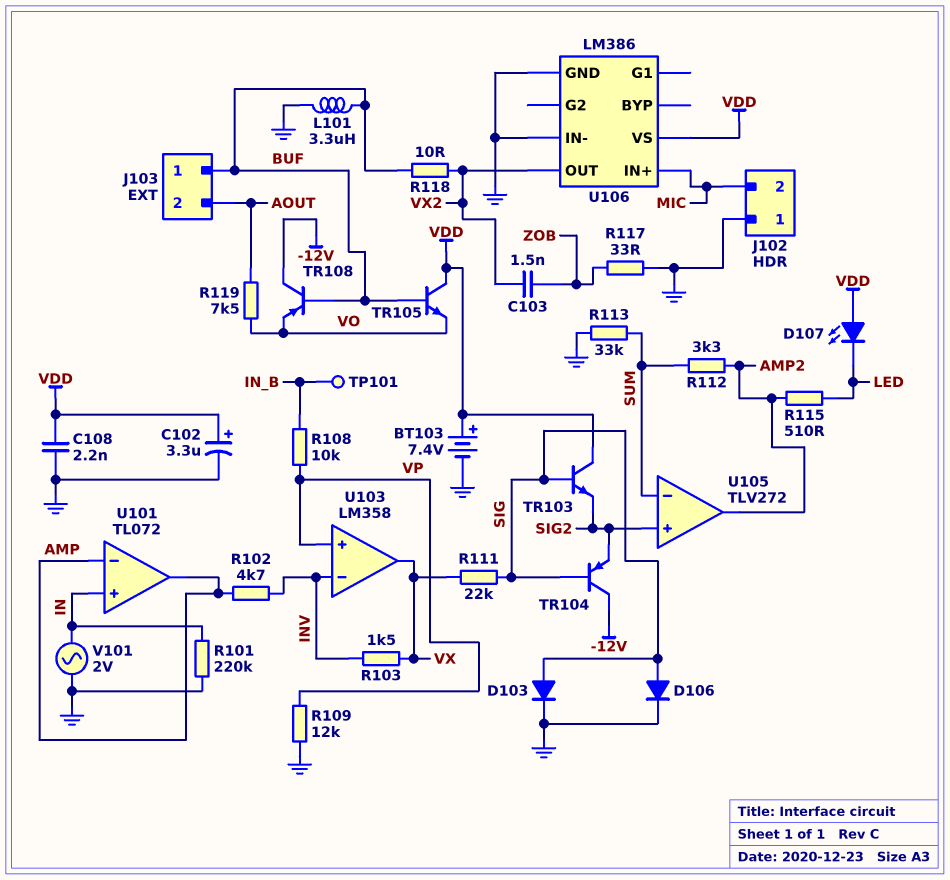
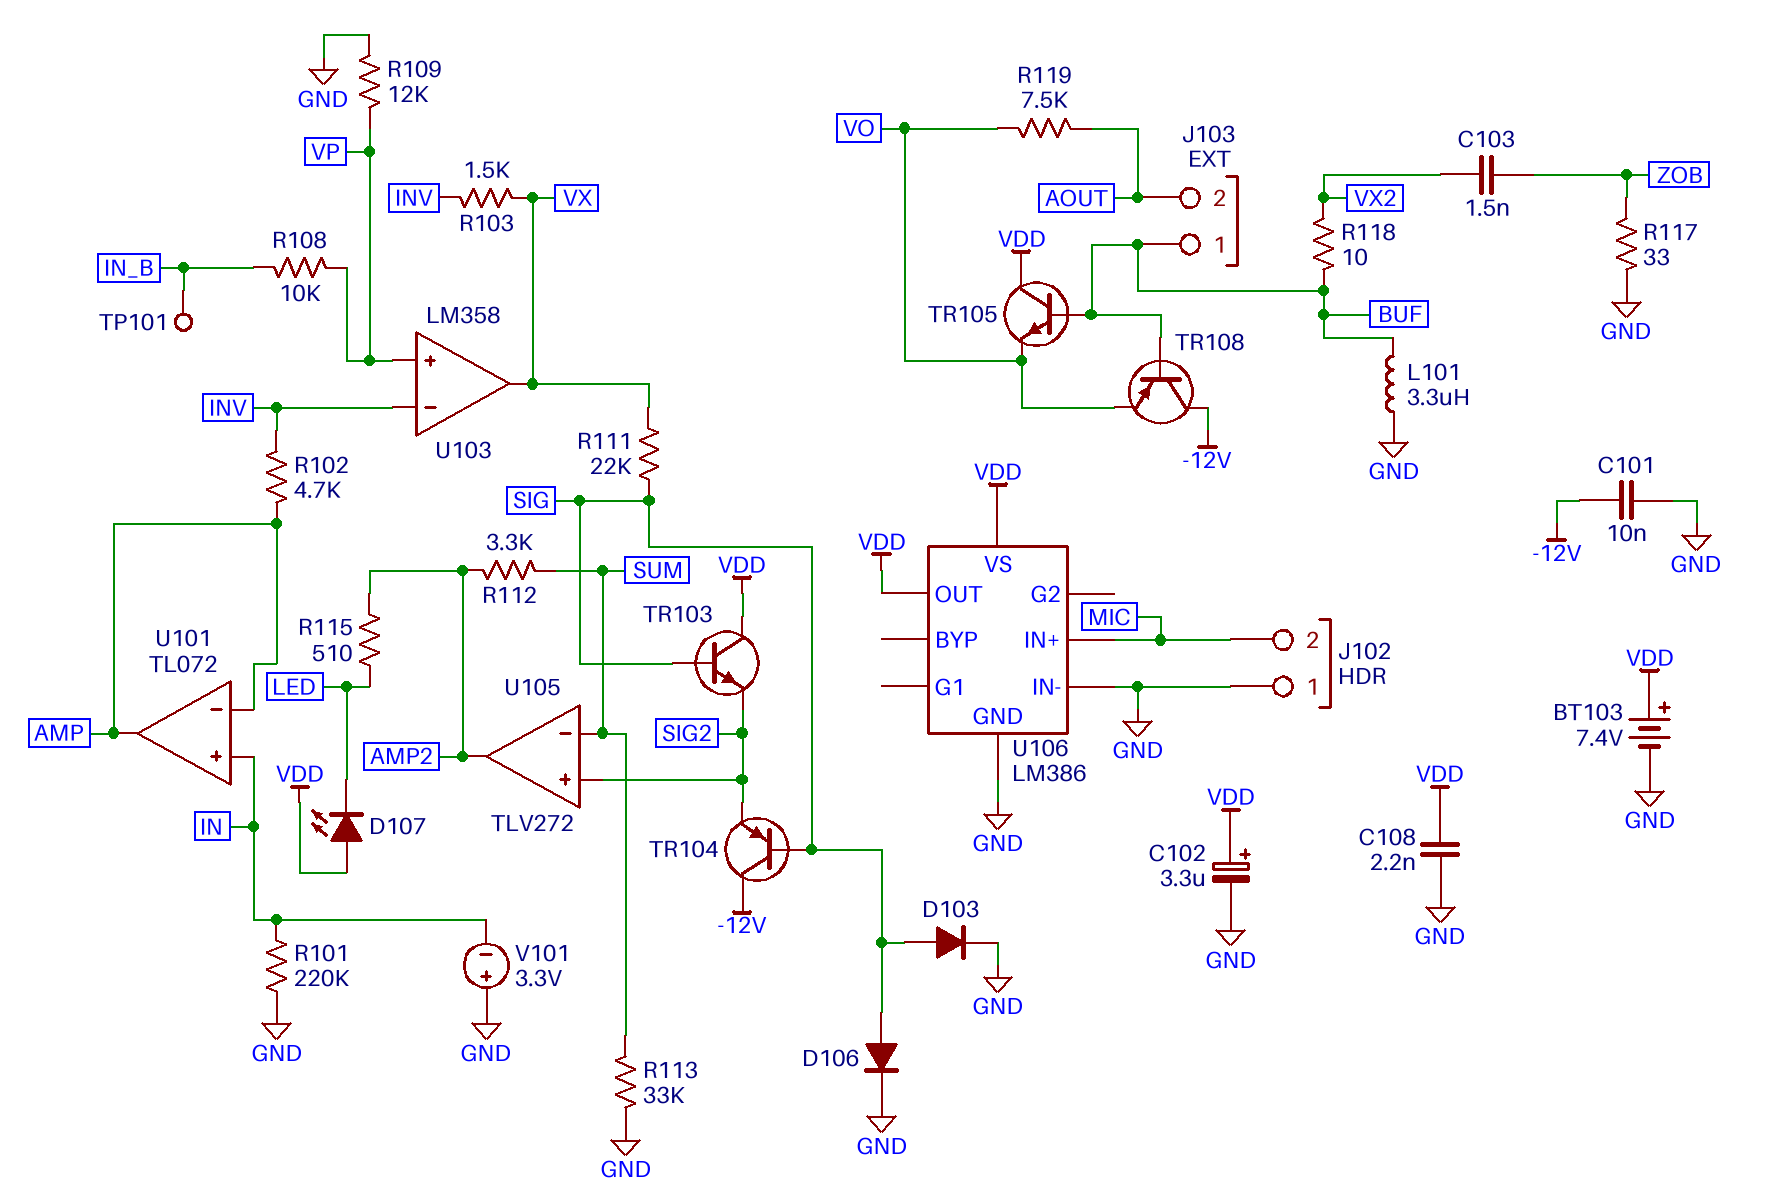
C101: none -> 10nF (-12V, GND)
U106 pin OUT: VX2 -> VDD
V101: AC 2V (GND, IN) -> 3.3V (plus GND, minus IN)

